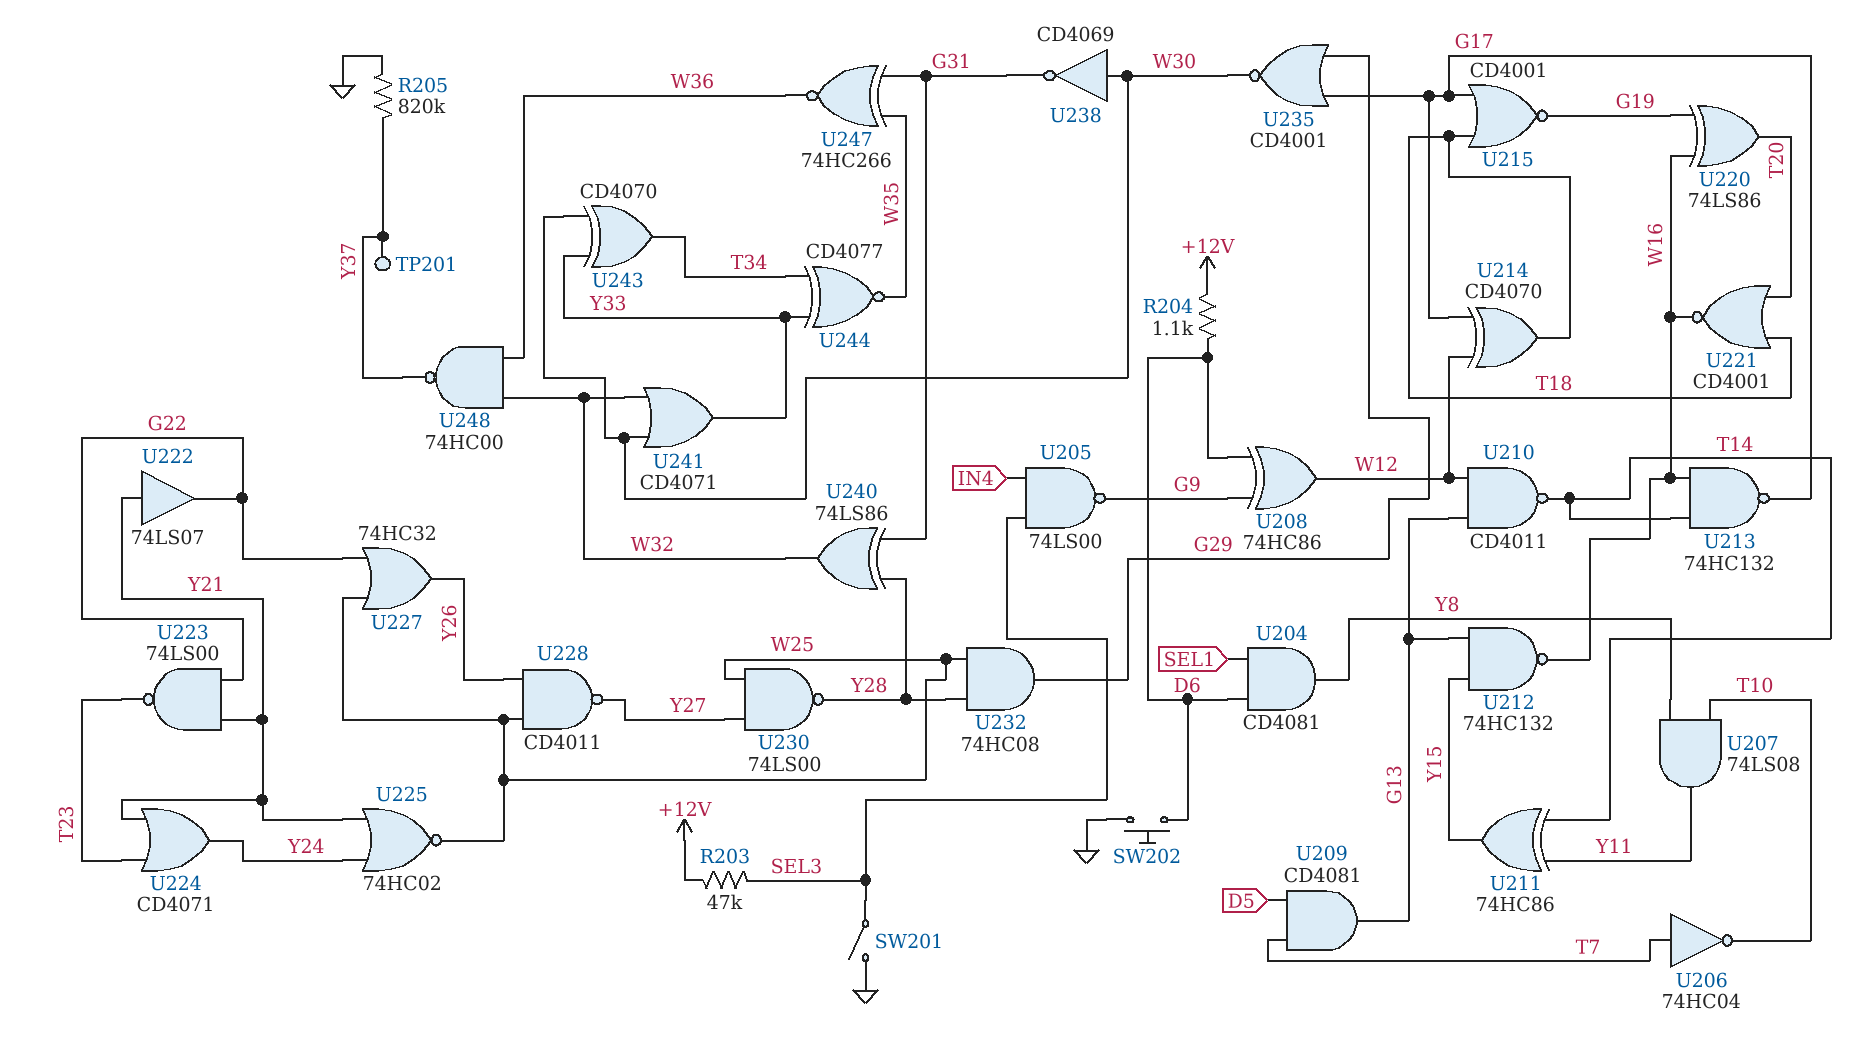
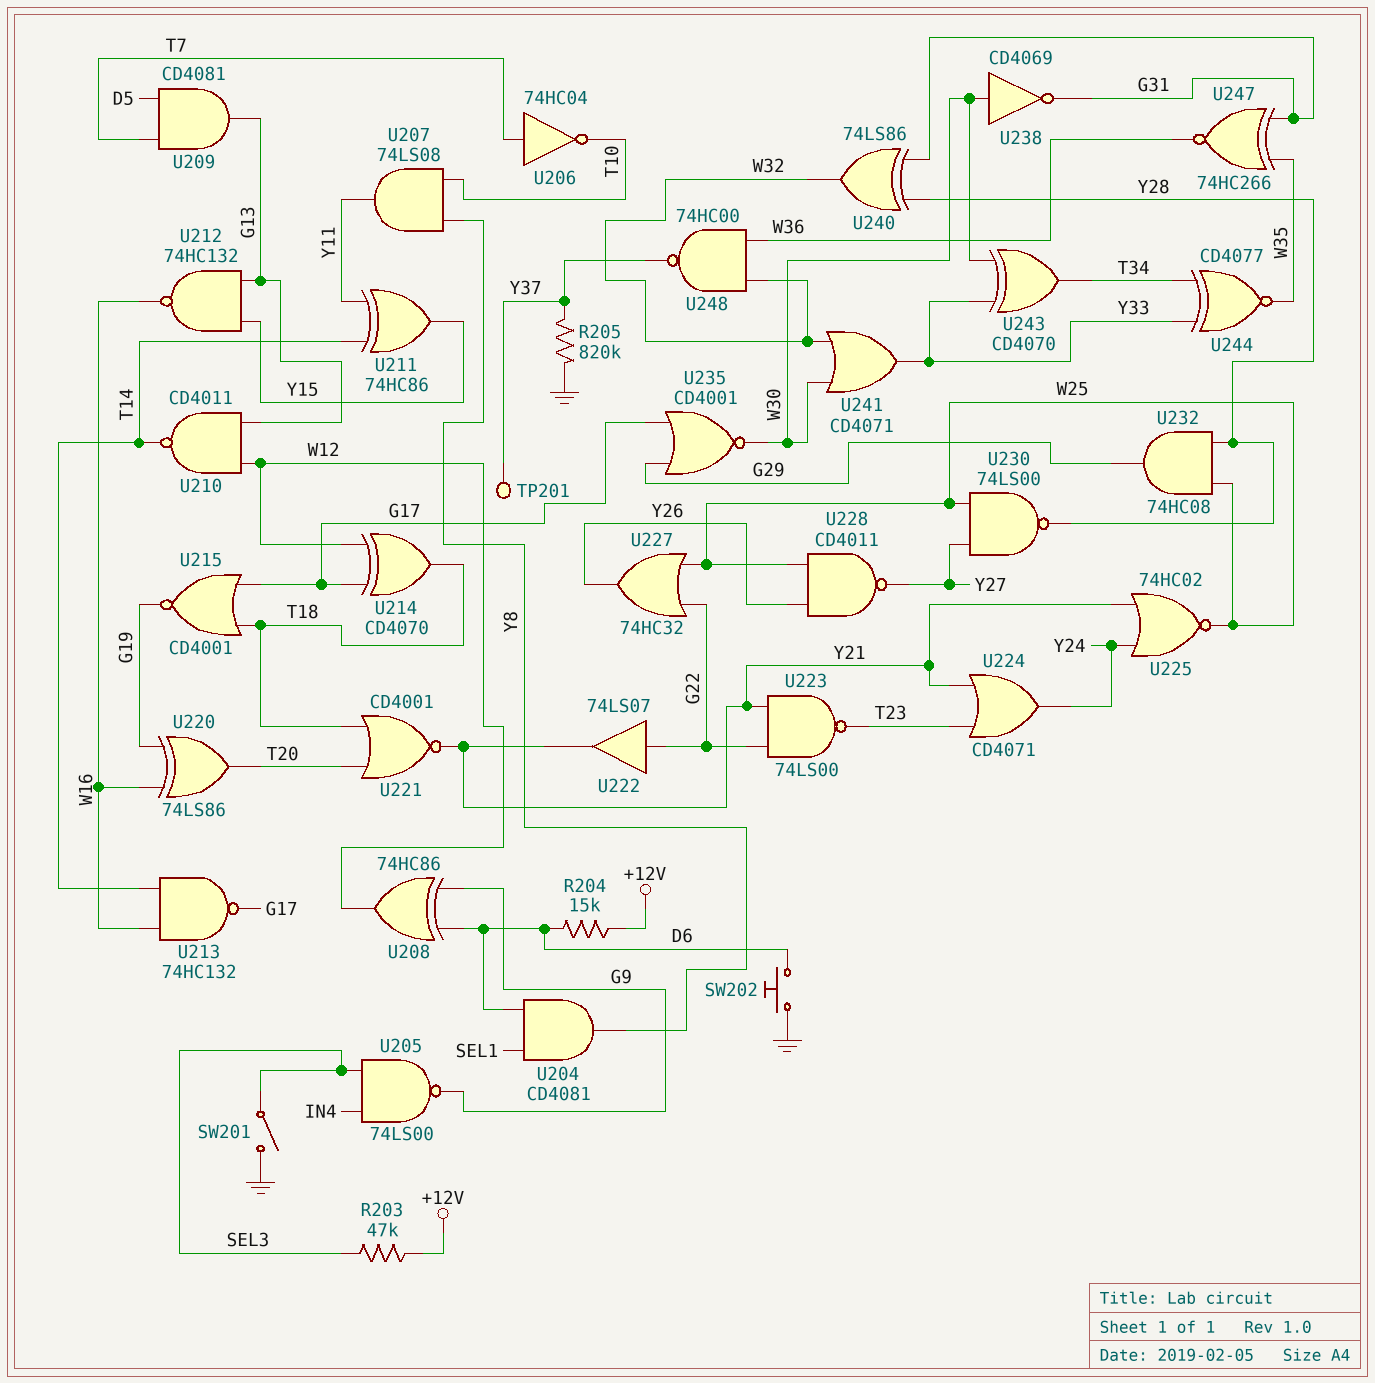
R204: 1.1k (+12V, D6) -> 15k (+12V, D6)
U221: NOR CD4001 (in T18, in T20, out W16) -> NOR CD4001 (in T18, in T20, out Y21)
U222: buffer 74LS07 (in Y21, out G22) -> buffer 74LS07 (in G22, out Y21)

